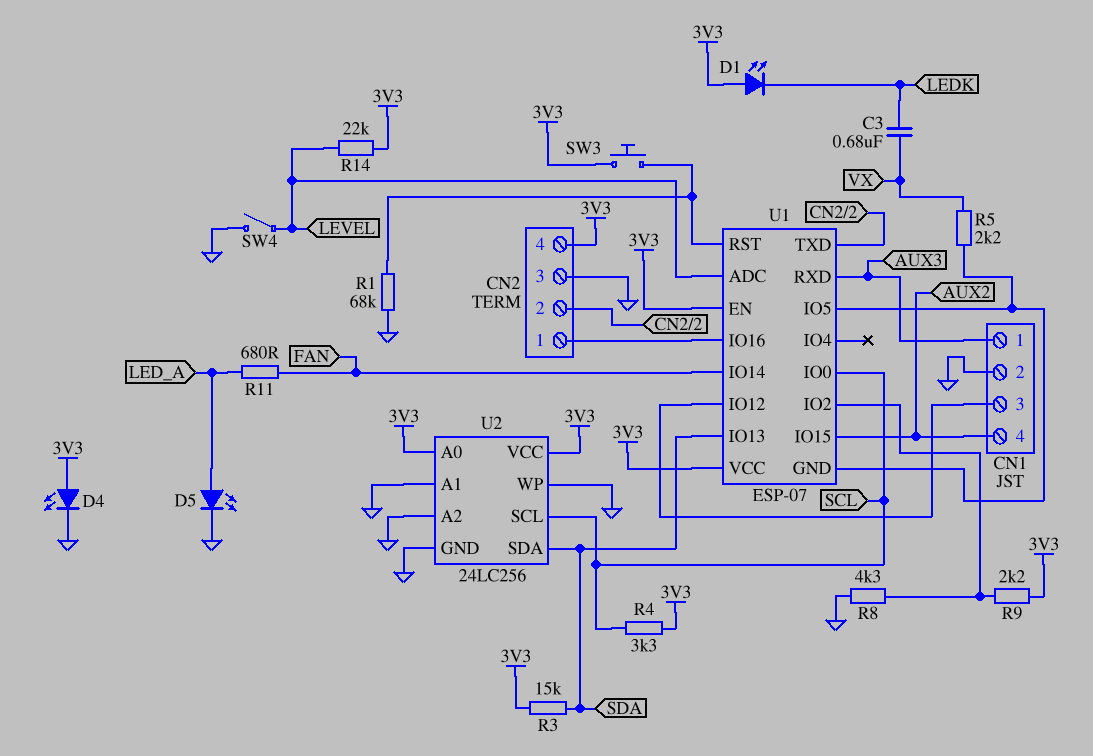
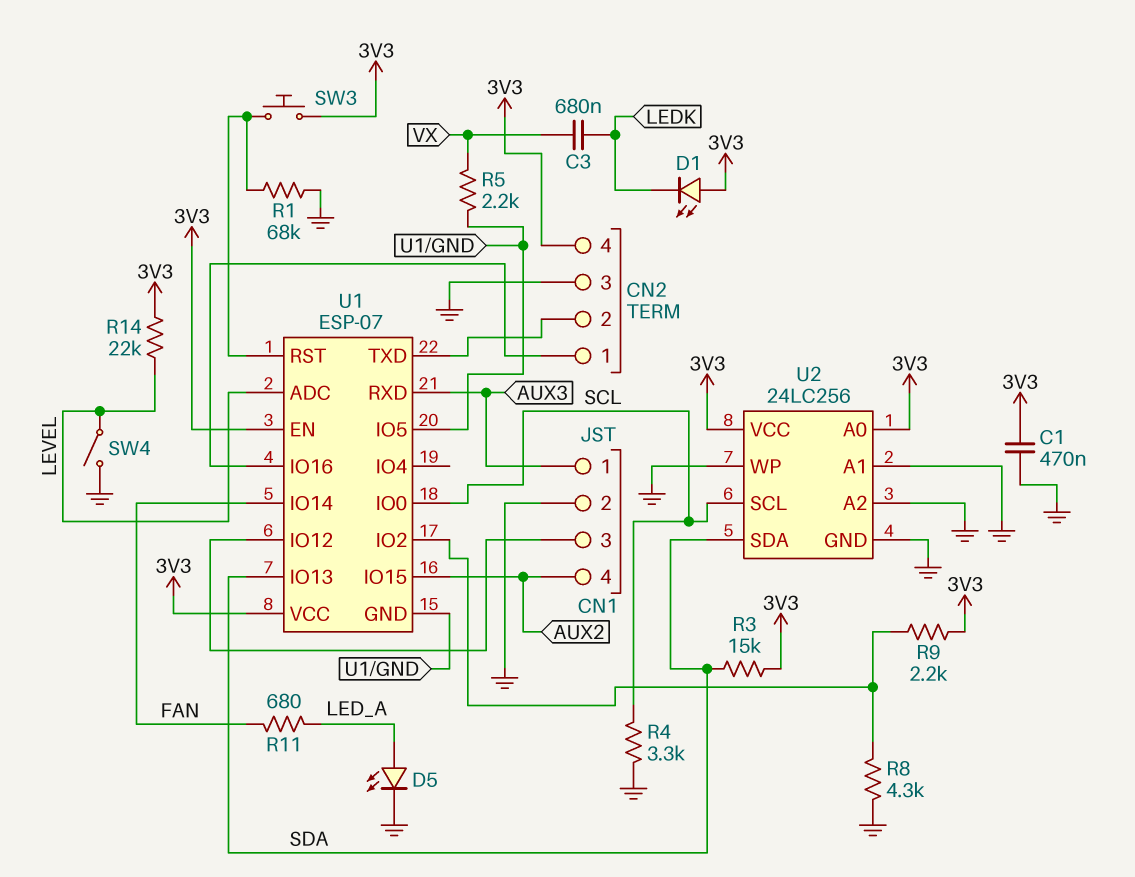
C1: none -> 470nF (3V3, GND)
D4: LED (A 3V3, K GND) -> none
R4: 3.3k (3V3, SCL) -> 3.3k (GND, SCL)

